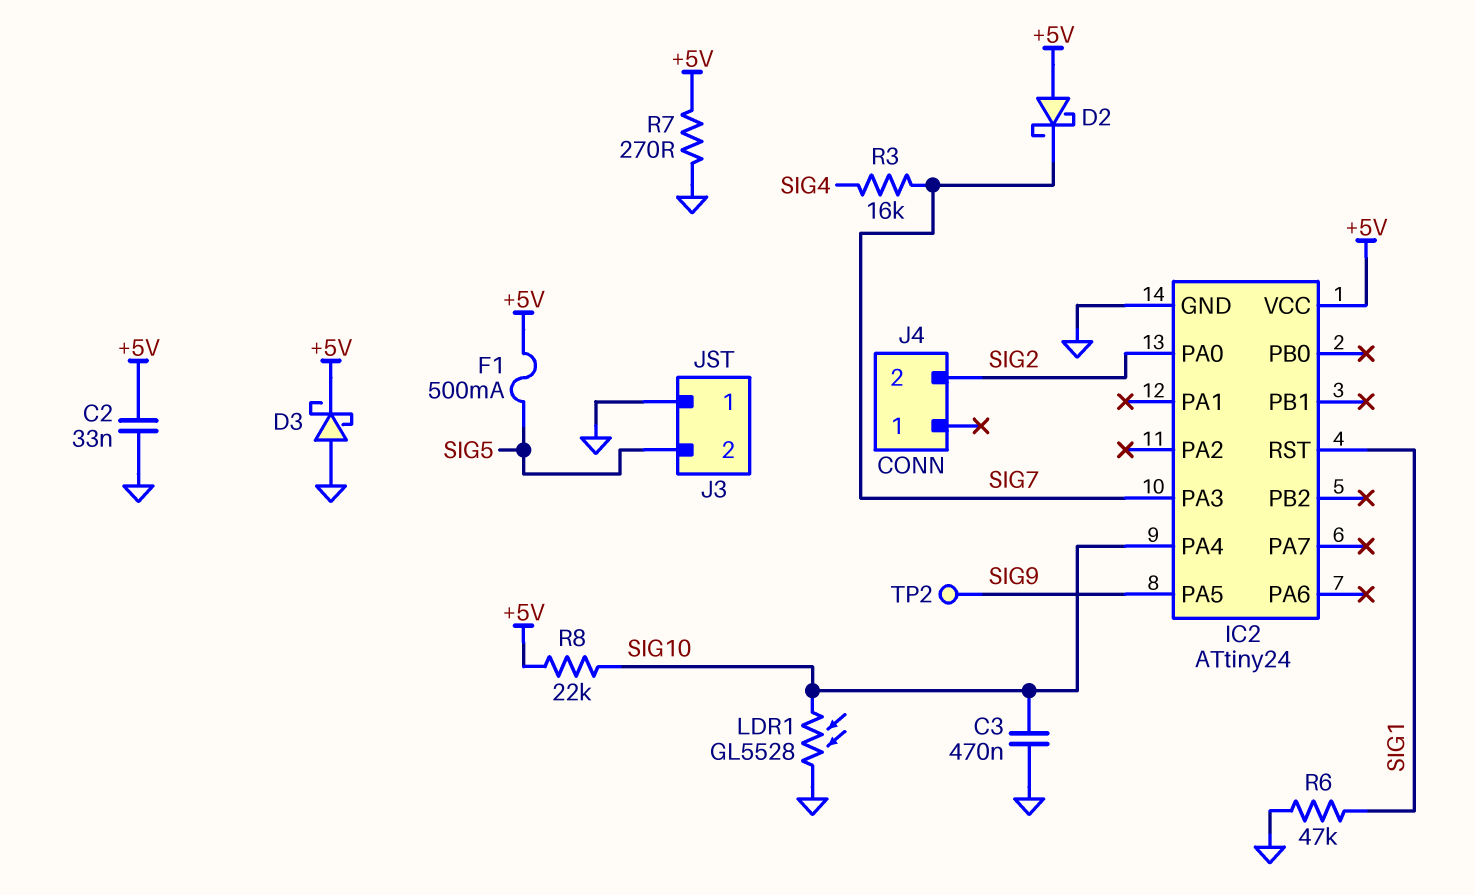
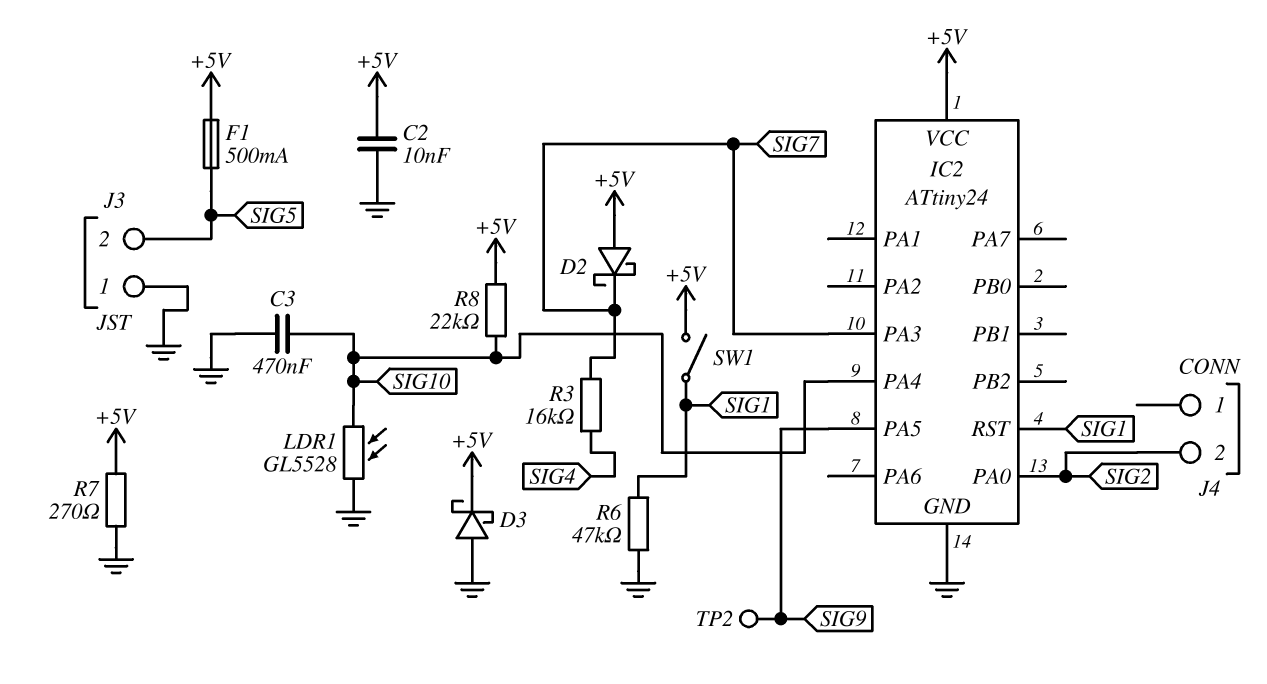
C2: 33nF (+5V, GND) -> 10nF (+5V, GND)
SW1: none -> switch (+5V, SIG1)

